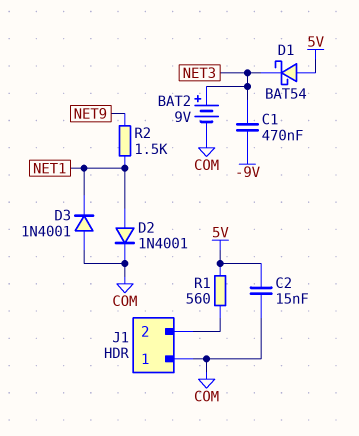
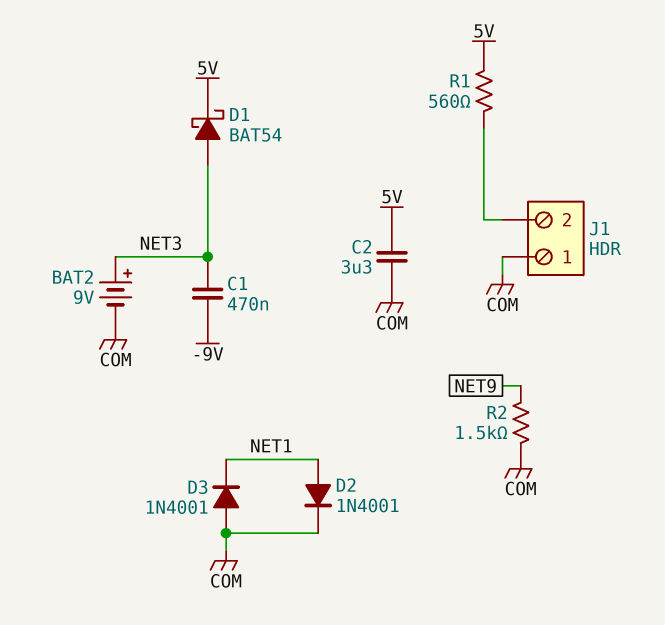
C2: 15nF (5V, COM) -> 3.3uF (5V, COM)
D1: schottky BAT54 (A 5V, K NET3) -> schottky BAT54 (A NET3, K 5V)
R2: 1.5k (NET1, NET9) -> 1.5k (COM, NET9)

